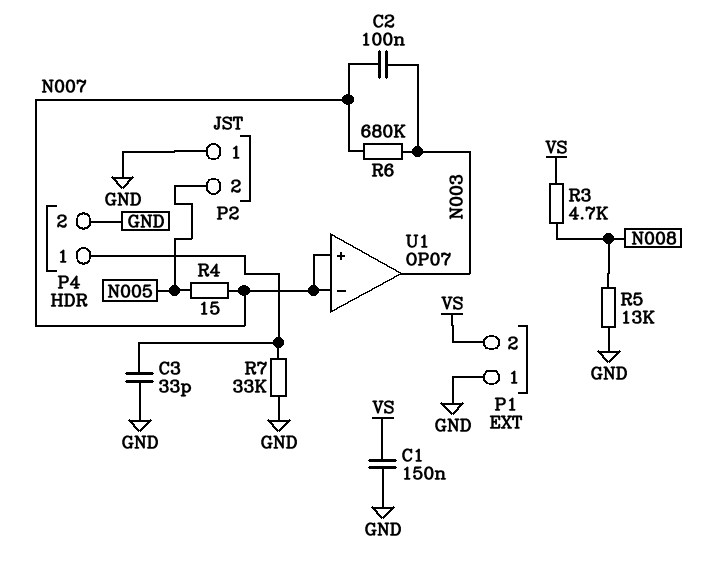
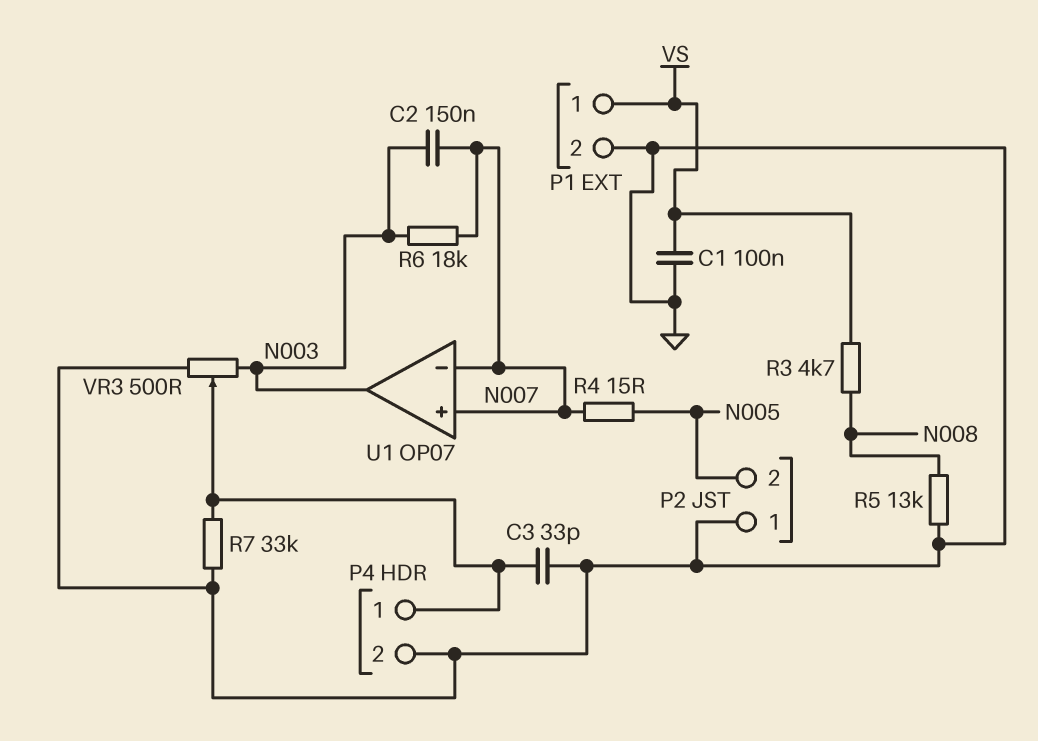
C1: 150nF (GND, VS) -> 100nF (GND, VS)
C2: 100nF (N003, N007) -> 150nF (N003, N007)
P1 pin 1: GND -> VS
P1 pin 2: VS -> GND
R6: 680k (N003, N007) -> 18k (N003, N007)
VR3: none -> 500 (GND, N003, wiper P4/1)

